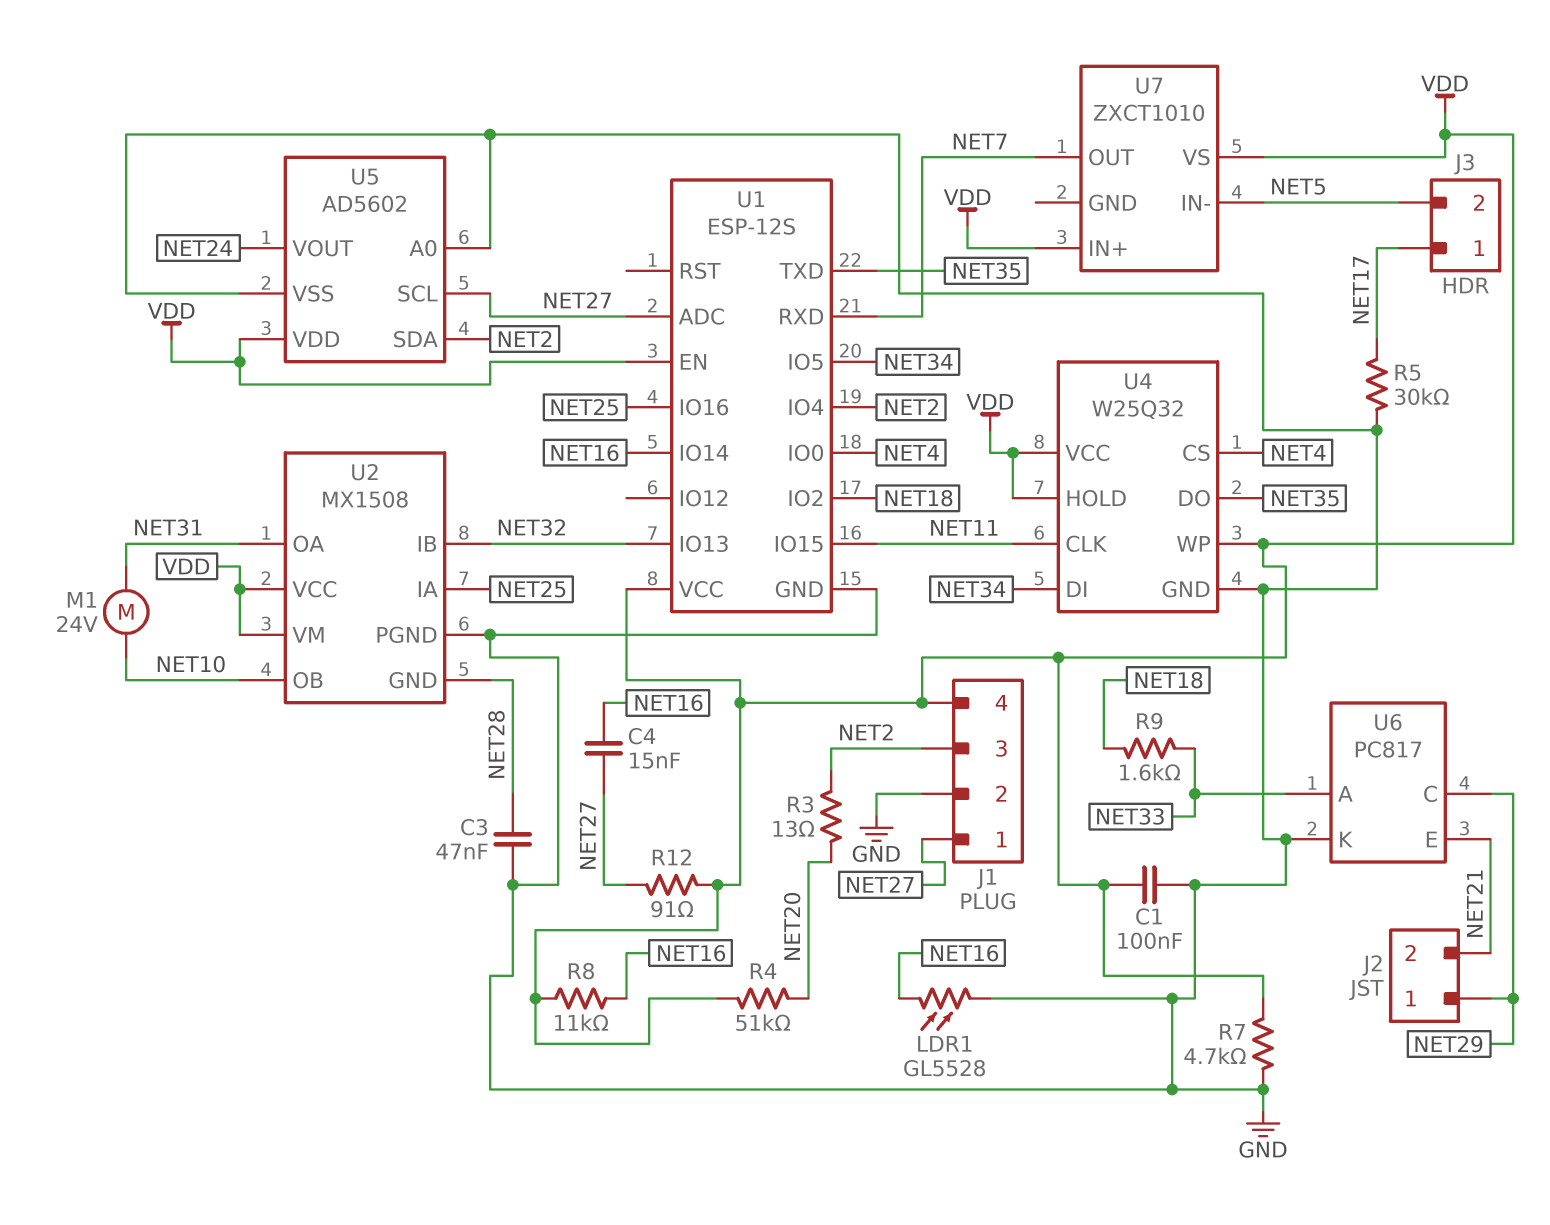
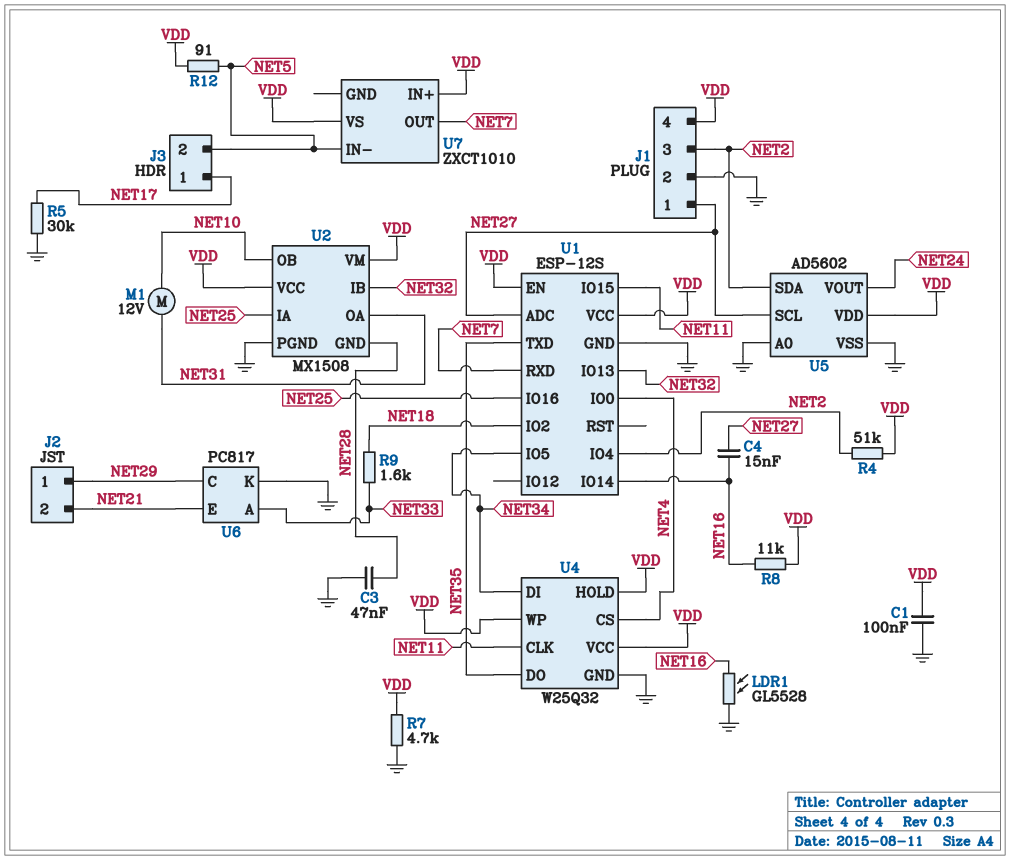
M1: motor 24V (NET10, NET31) -> motor 12V (NET10, NET31)
R3: 13 (NET2, NET20) -> none
R4: 51k (NET20, VDD) -> 51k (NET2, VDD)
R12: 91 (NET27, VDD) -> 91 (NET5, VDD)

